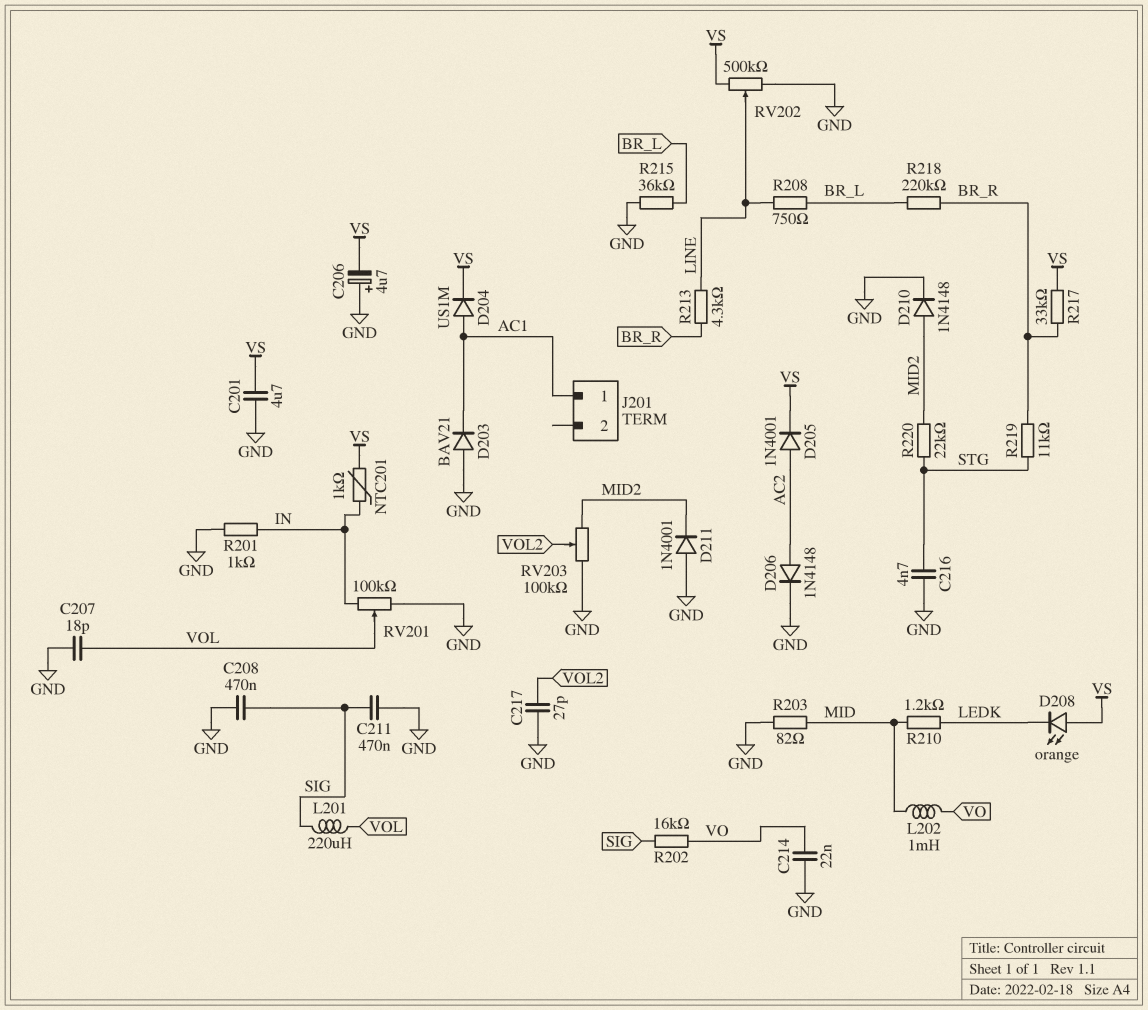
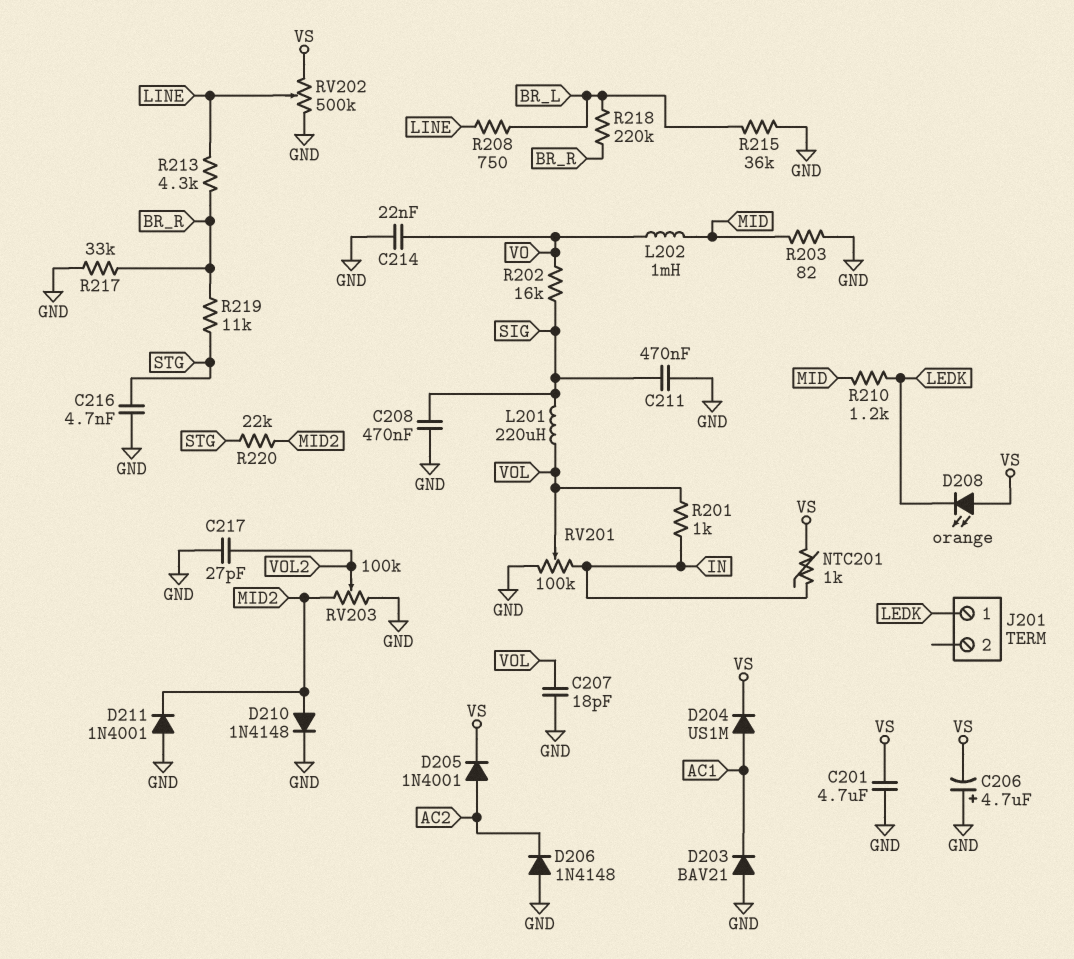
D206: diode 1N4148 (A AC2, K GND) -> diode 1N4148 (A GND, K AC2)
J201 pin 1: AC1 -> LEDK
R201: 1k (GND, IN) -> 1k (IN, VOL)
R217: 33k (BR_R, VS) -> 33k (BR_R, GND)

